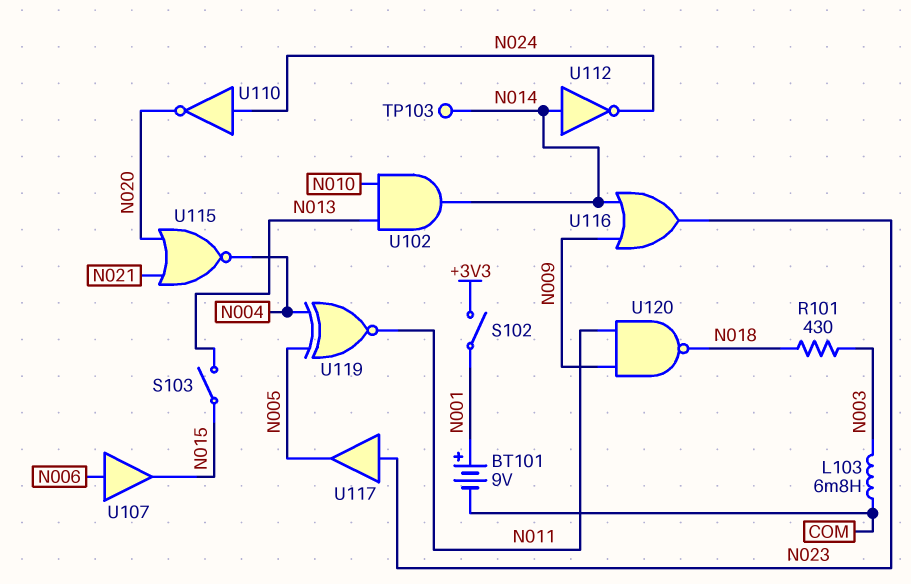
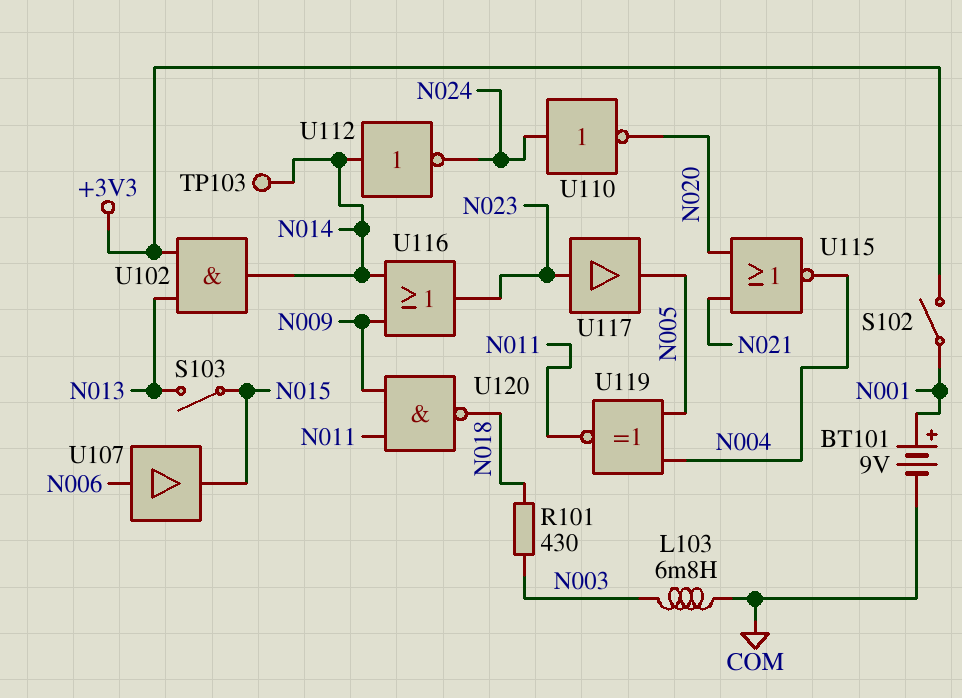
U102: AND (in N010, in N013, out N014) -> AND (in +3V3, in N013, out N014)

